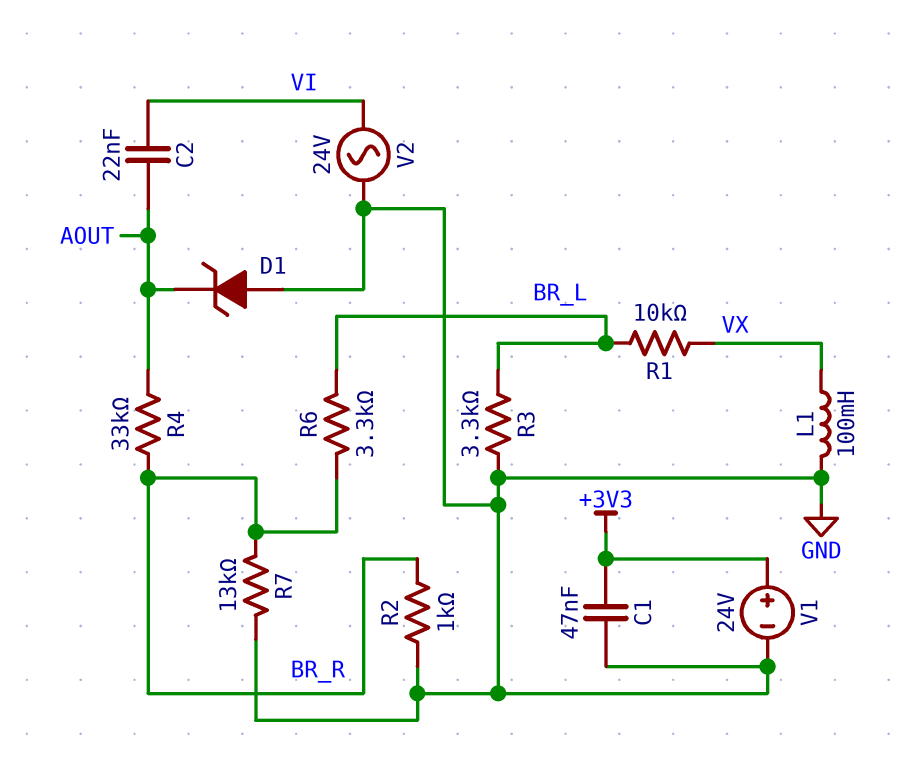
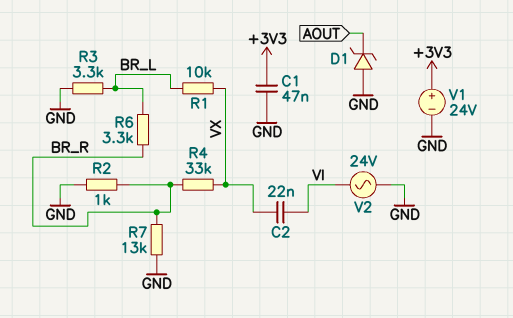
C2: 22nF (AOUT, VI) -> 22nF (VI, VX)
L1: 100mH (GND, VX) -> none
R4: 33k (AOUT, BR_R) -> 33k (BR_R, VX)

